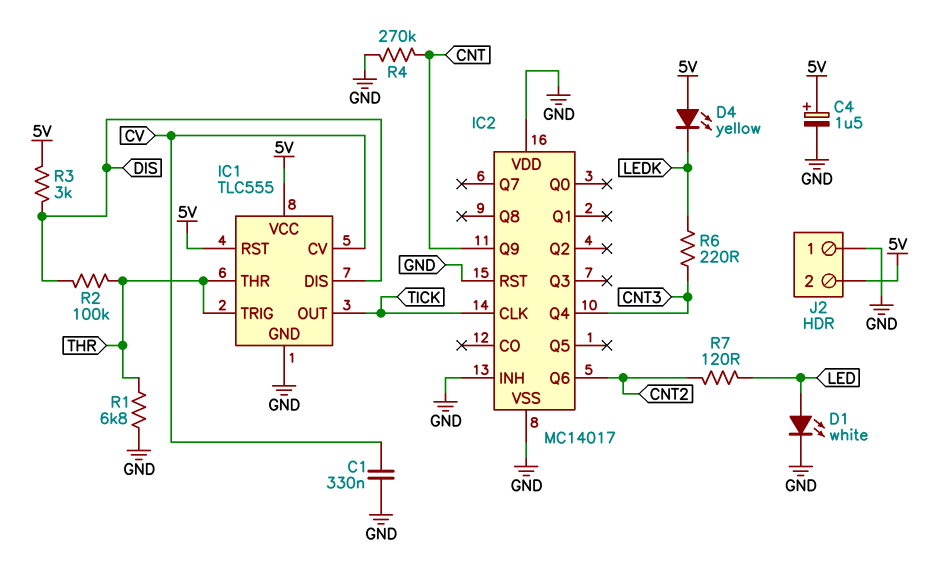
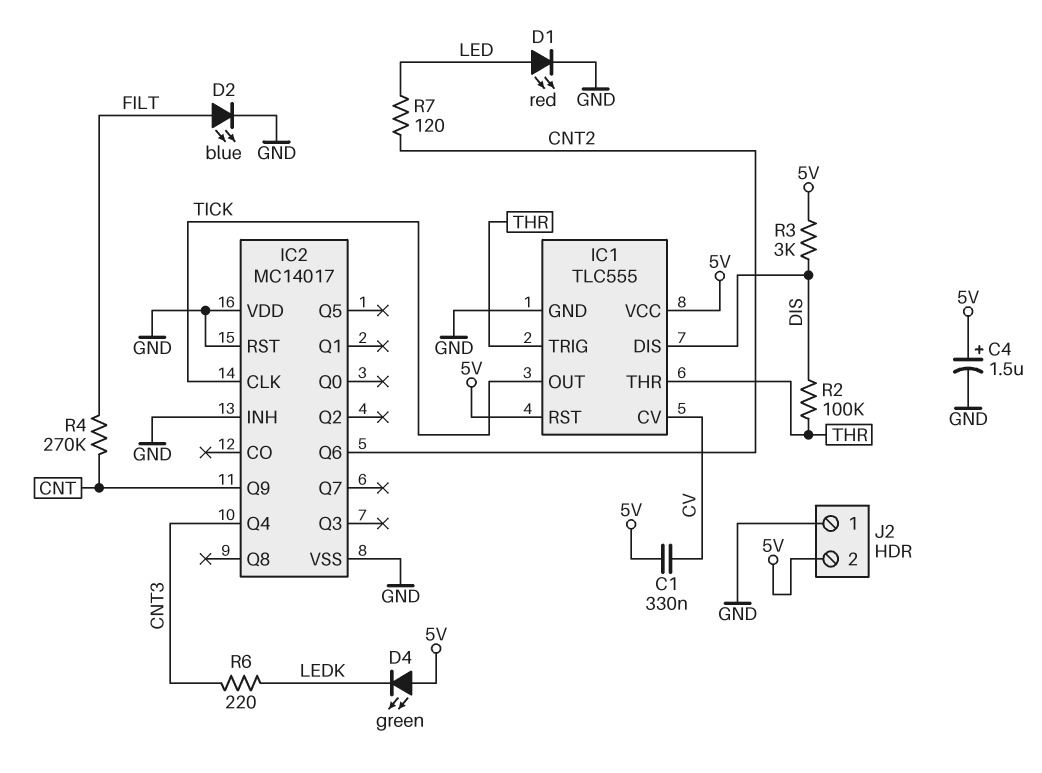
C1: 330nF (CV, GND) -> 330nF (5V, CV)
D1: LED white (A LED, K GND) -> LED red (A LED, K GND)
D2: none -> LED blue (A FILT, K GND)
D4: LED yellow (A 5V, K LEDK) -> LED green (A 5V, K LEDK)
R1: 6.8k (GND, THR) -> none
R4: 270k (CNT, GND) -> 270k (CNT, FILT)

